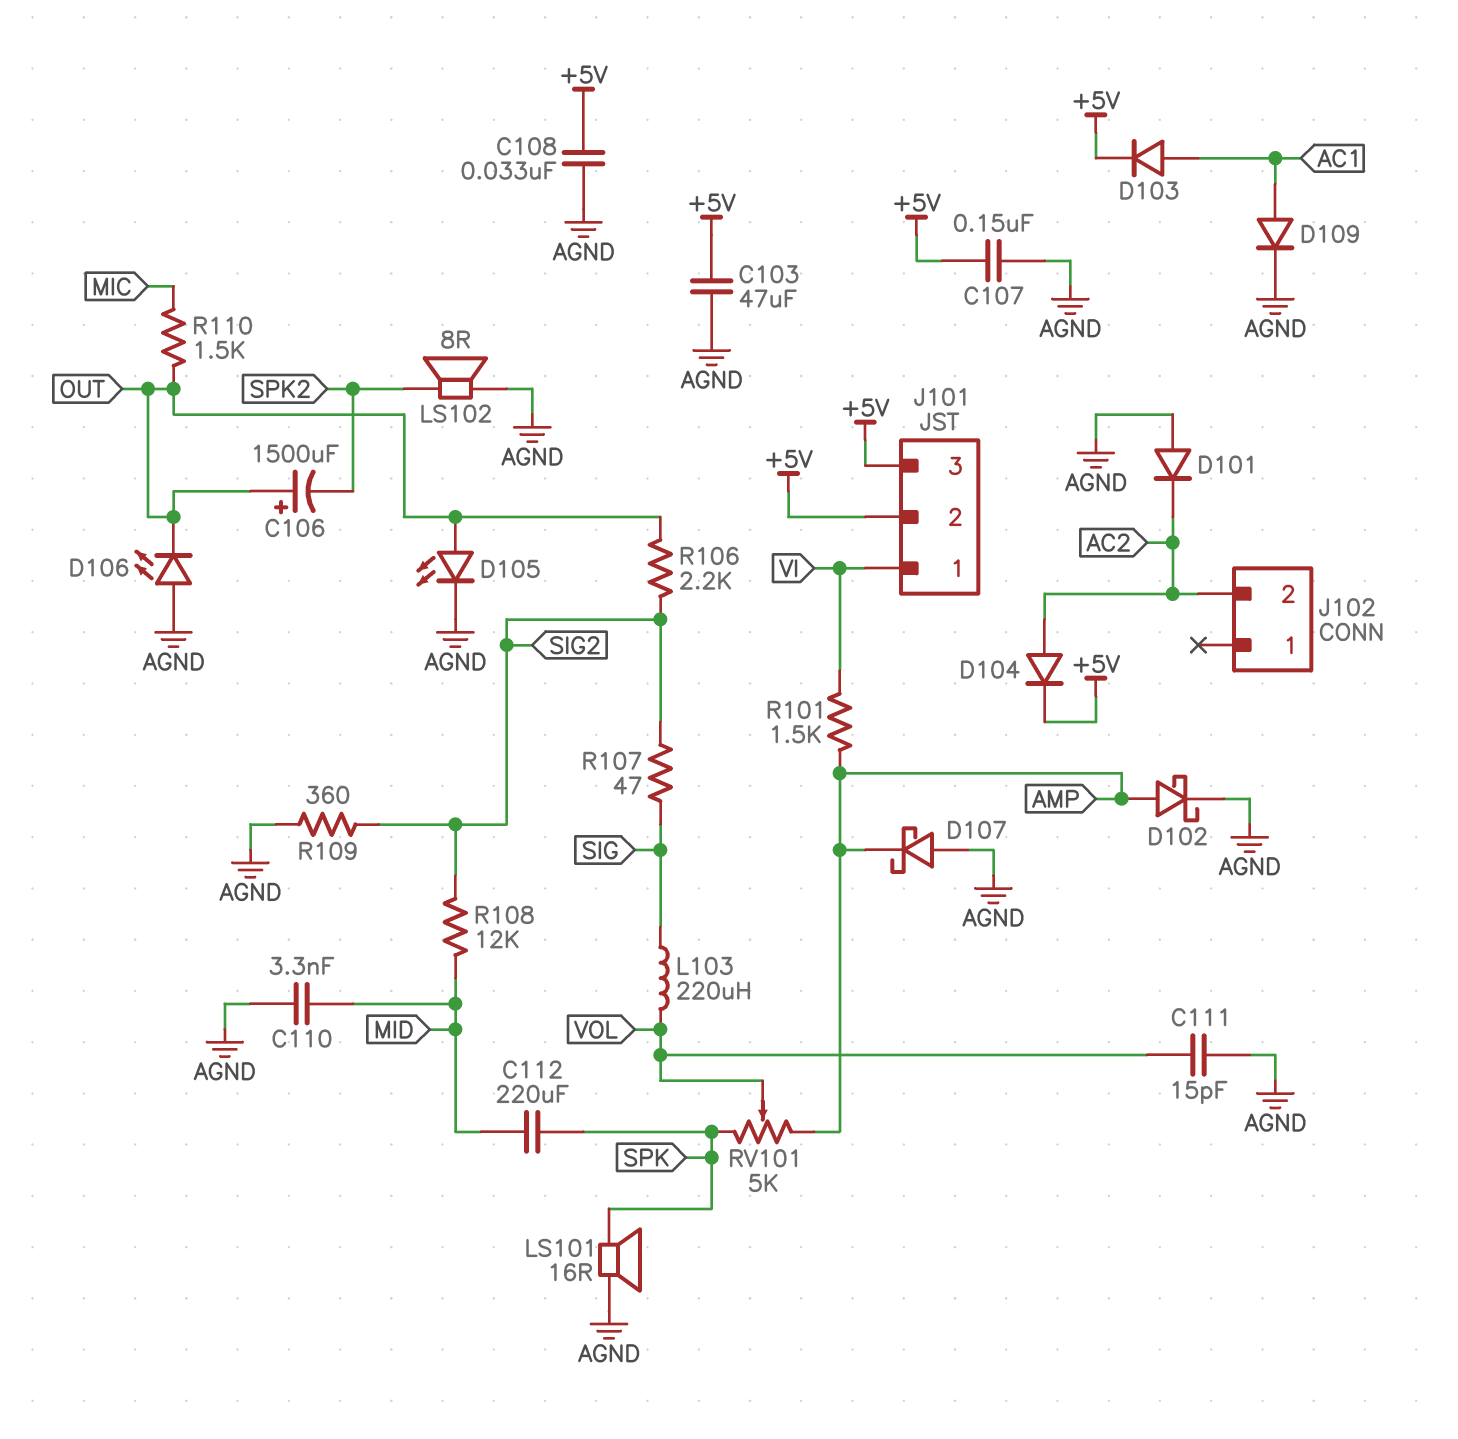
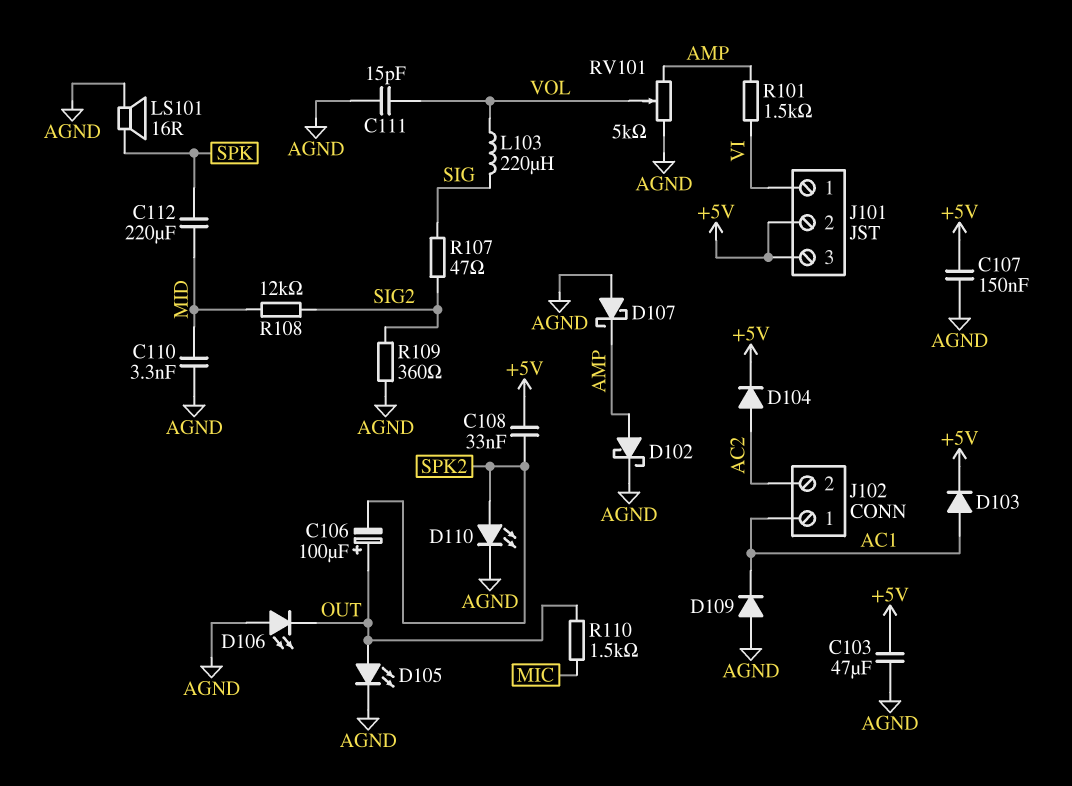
C106: 1500uF (plus OUT, minus SPK2) -> 100uF (plus OUT, minus SPK2)
C108: 33nF (+5V, AGND) -> 33nF (+5V, SPK2)
D101: diode (A AGND, K AC2) -> none
D109: diode (A AC1, K AGND) -> diode (A AGND, K AC1)
D110: none -> LED (A SPK2, K AGND)
J102 pin 1: none -> AC1
LS102: speaker 8R (AGND, SPK2) -> none
R106: 2.2k (OUT, SIG2) -> none
RV101: 5k (AMP, SPK, wiper VOL) -> 5k (AGND, AMP, wiper VOL)

